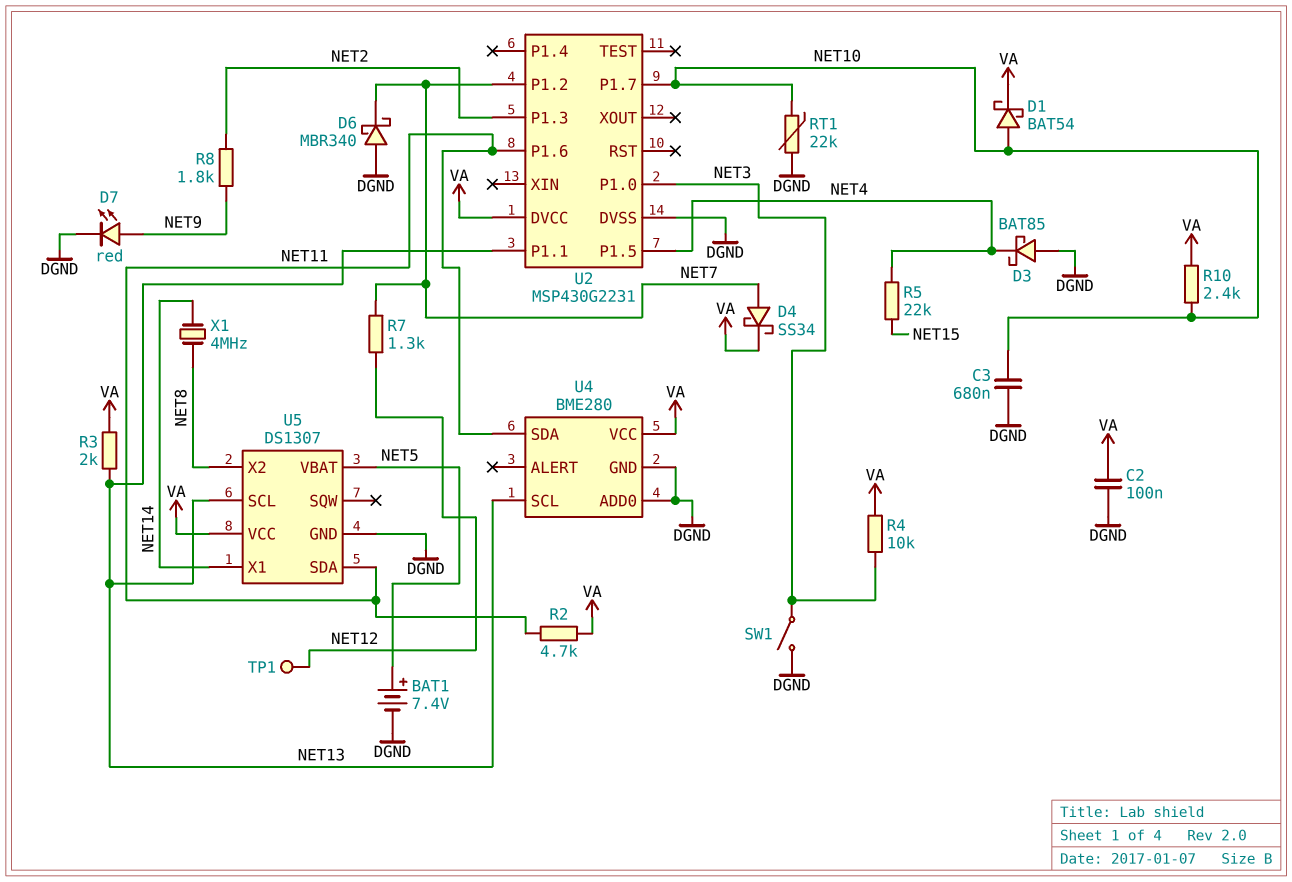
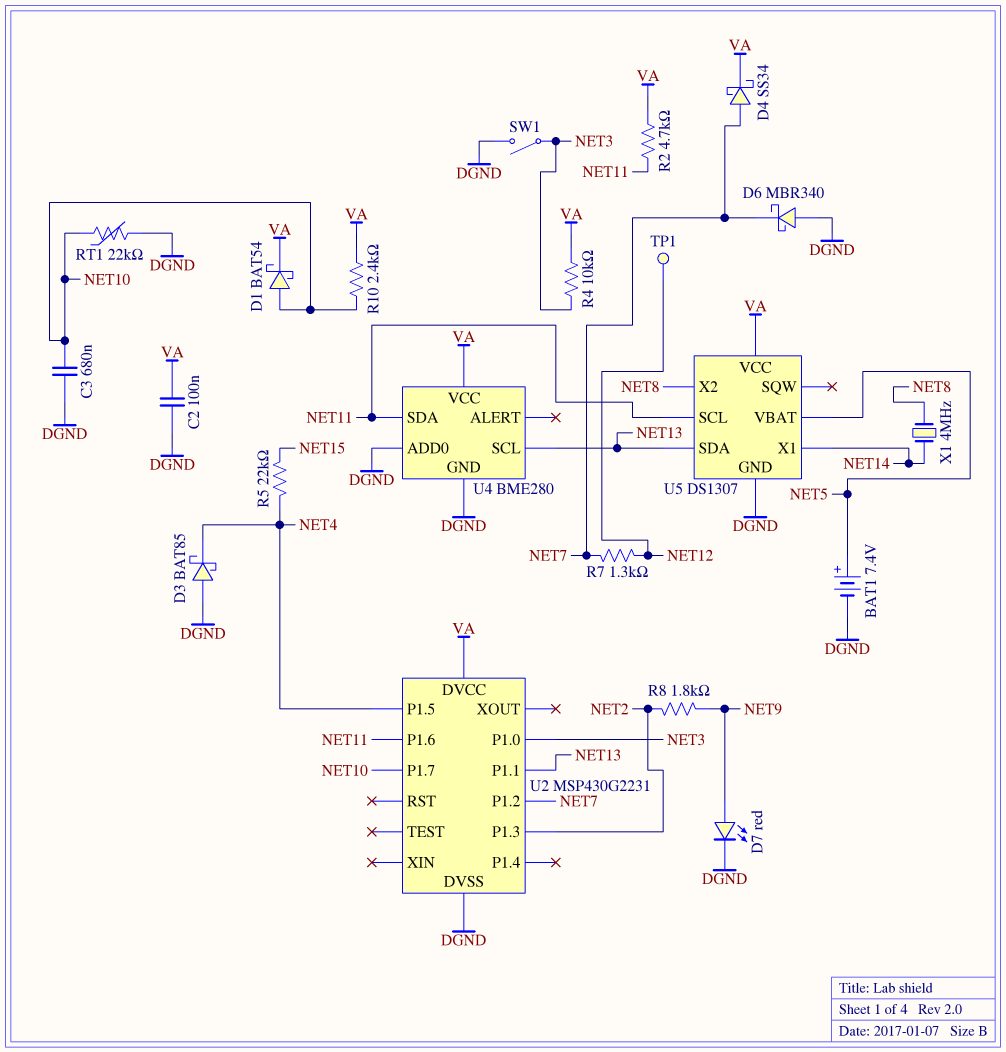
R3: 2k (NET13, VA) -> none
U5 pin SCL: NET13 -> NET11
U5 pin SDA: NET11 -> NET13

